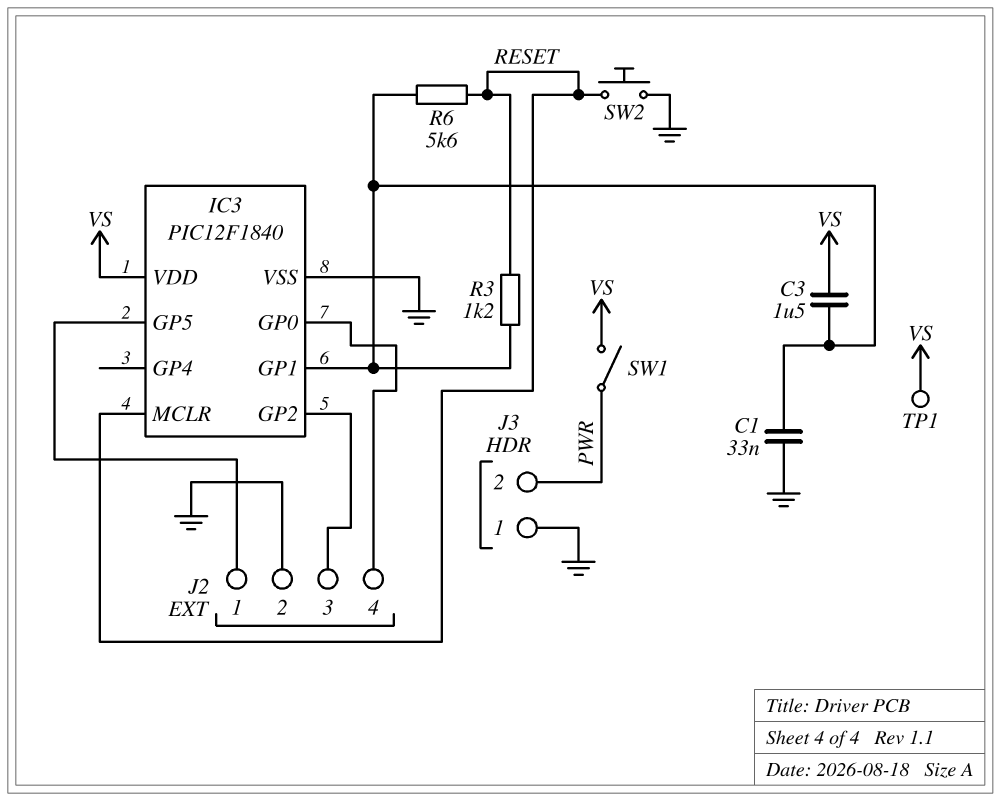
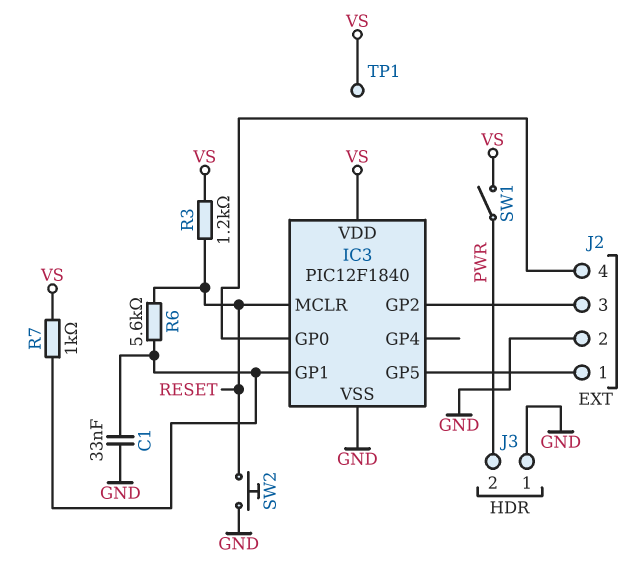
C3: 1.5uF (IC3/GP1, VS) -> none
R3: 1.2k (IC3/GP1, RESET) -> 1.2k (RESET, VS)
R7: none -> 1k (IC3/GP1, VS)

